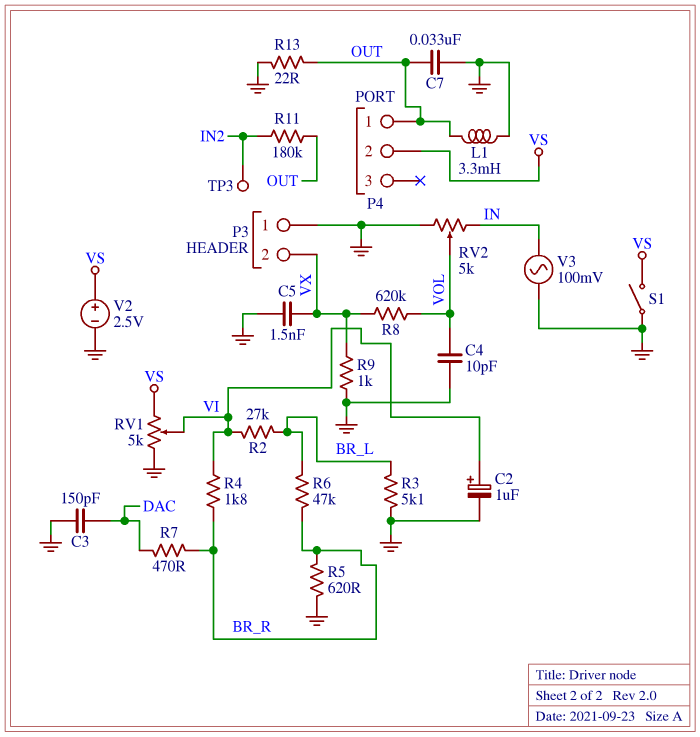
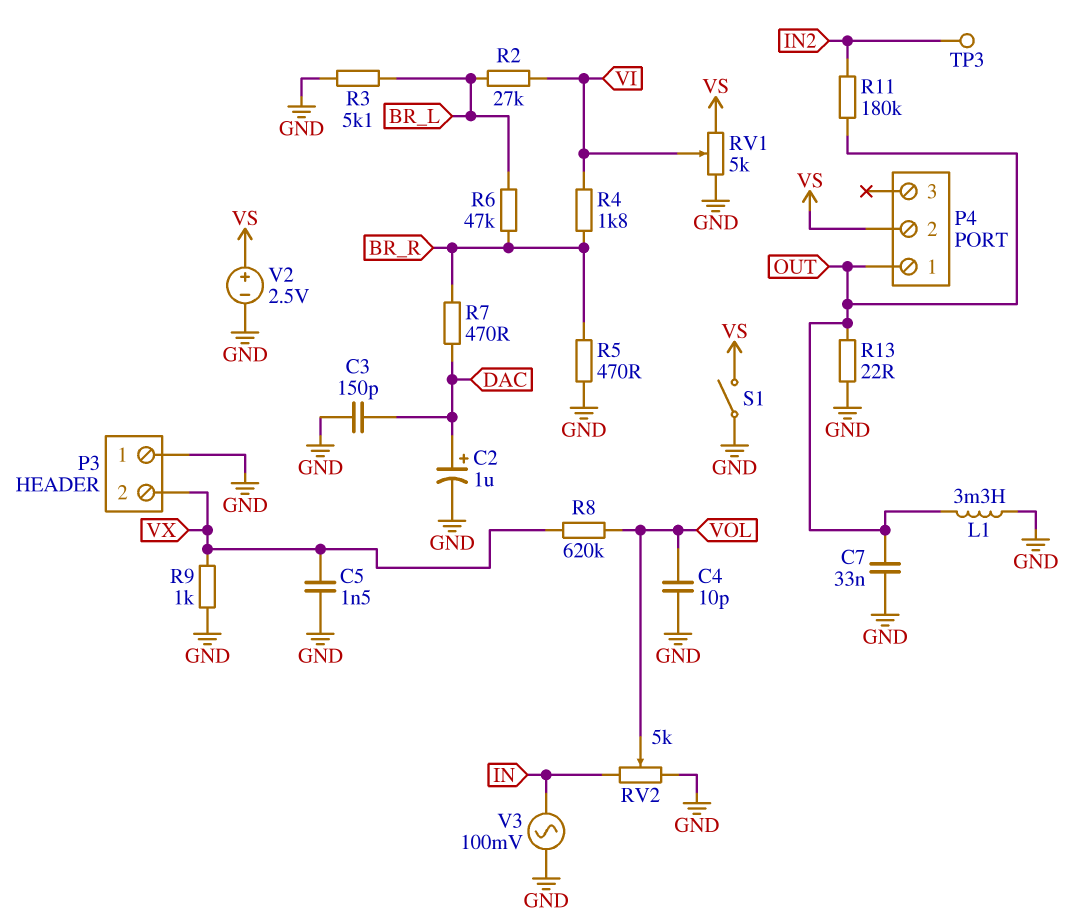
C2: 1uF (plus VI, minus GND) -> 1uF (plus DAC, minus GND)
R5: 620 (BR_R, GND) -> 470 (BR_R, GND)

